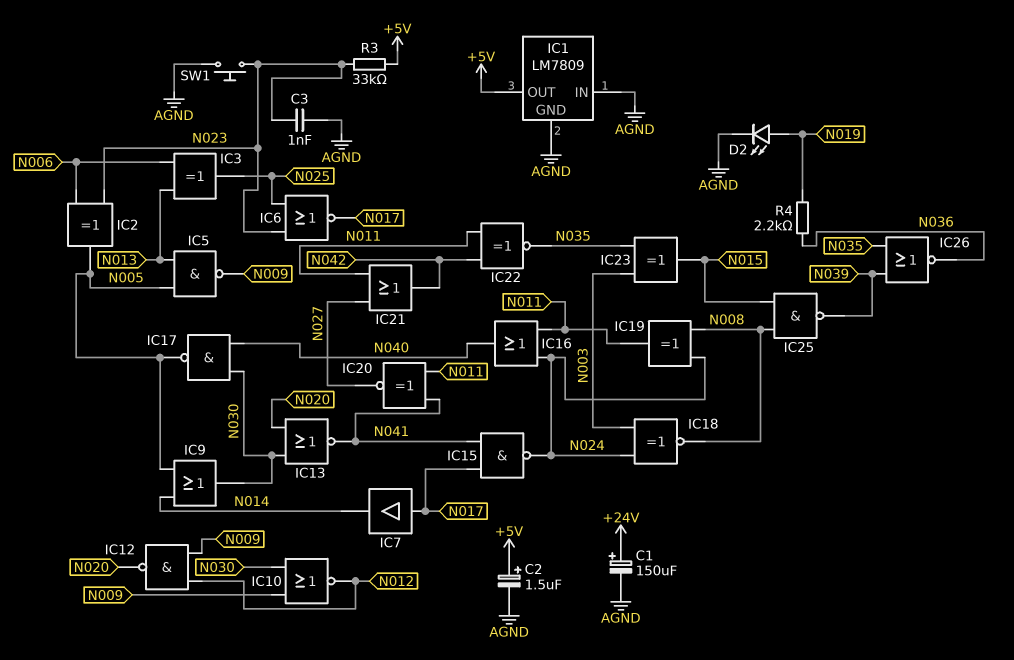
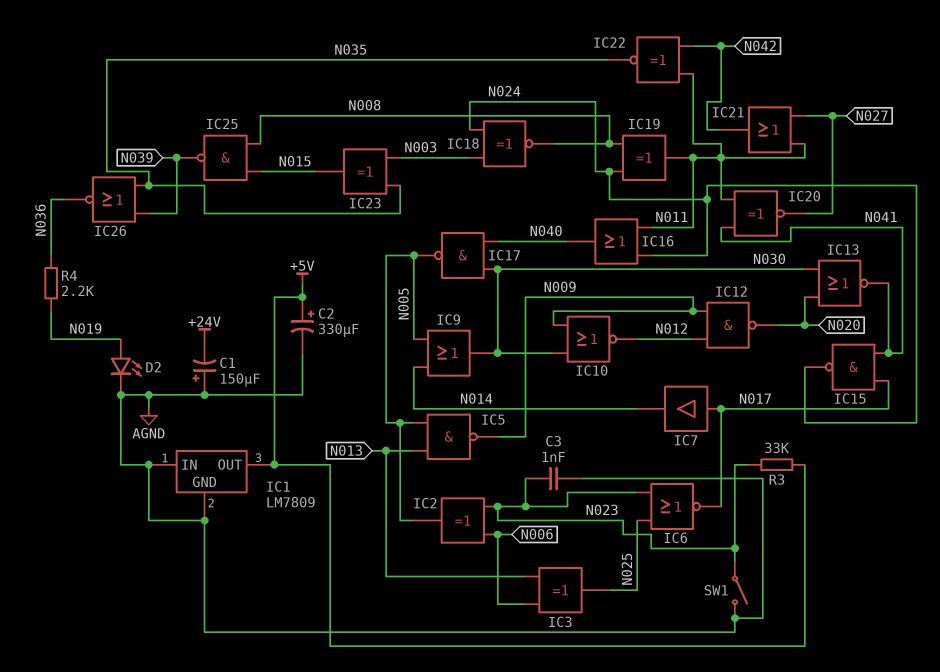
C1: 150uF (plus +24V, minus AGND) -> 150uF (plus AGND, minus +24V)
C2: 1.5uF (plus +5V, minus AGND) -> 330uF (plus +5V, minus AGND)
SW1: button (AGND, N023) -> switch (AGND, N023)

